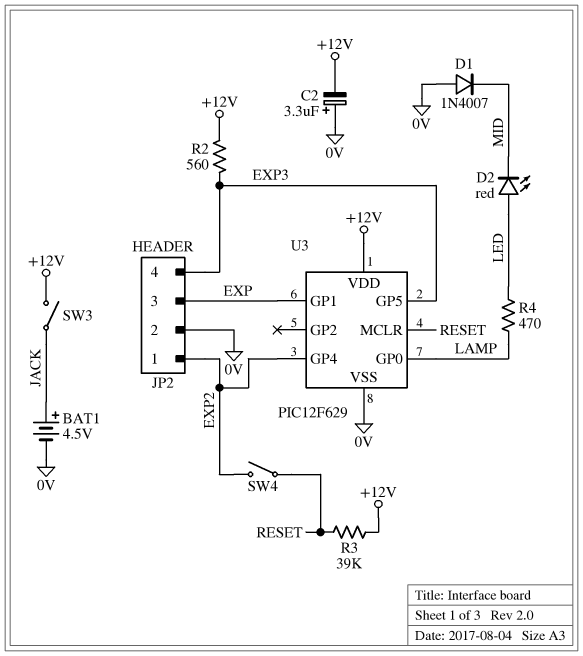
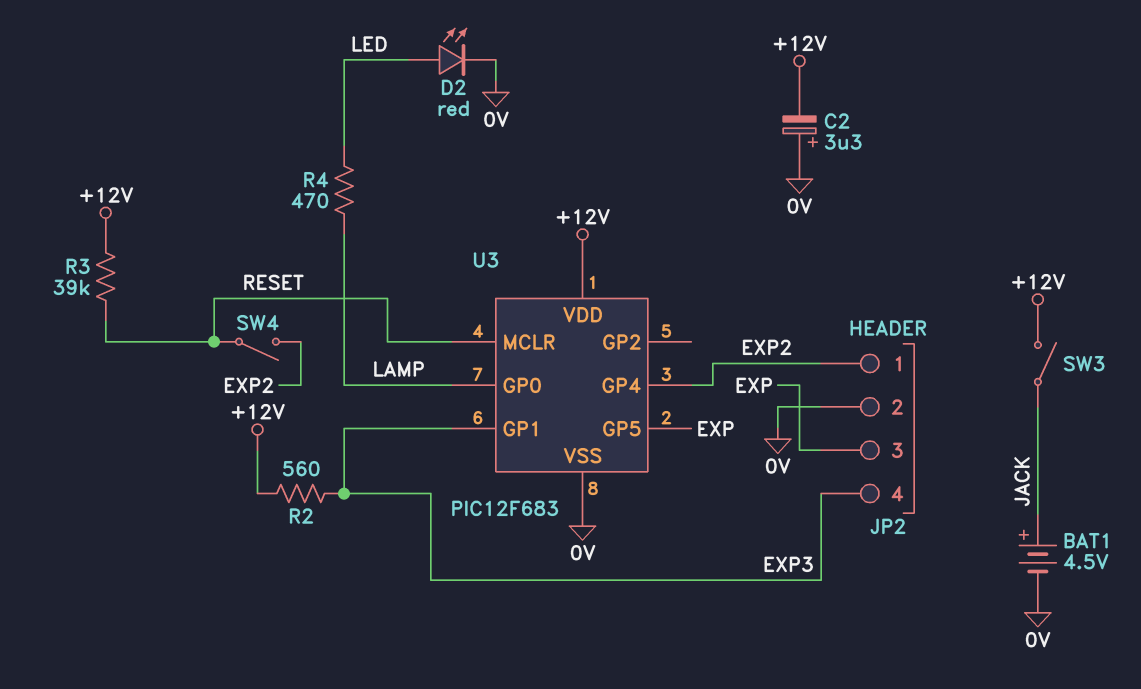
D1: diode 1N4007 (A 0V, K MID) -> none
D2: LED red (A LED, K MID) -> LED red (A LED, K 0V)
U3: PIC12F629 -> PIC12F683
U3 pin GP1: EXP -> EXP3
U3 pin GP5: EXP3 -> EXP

